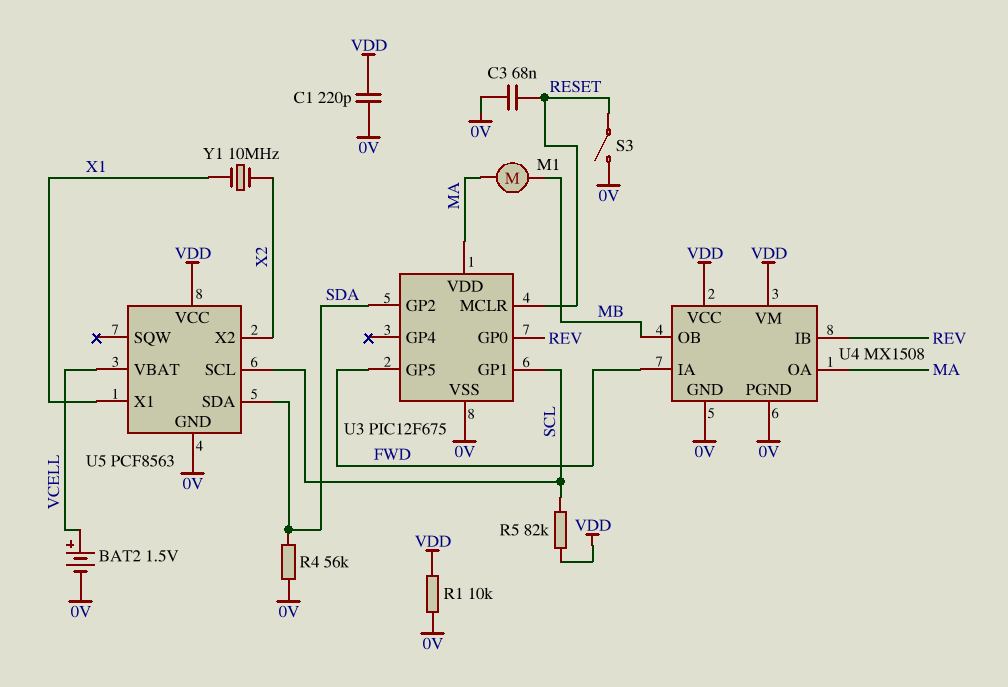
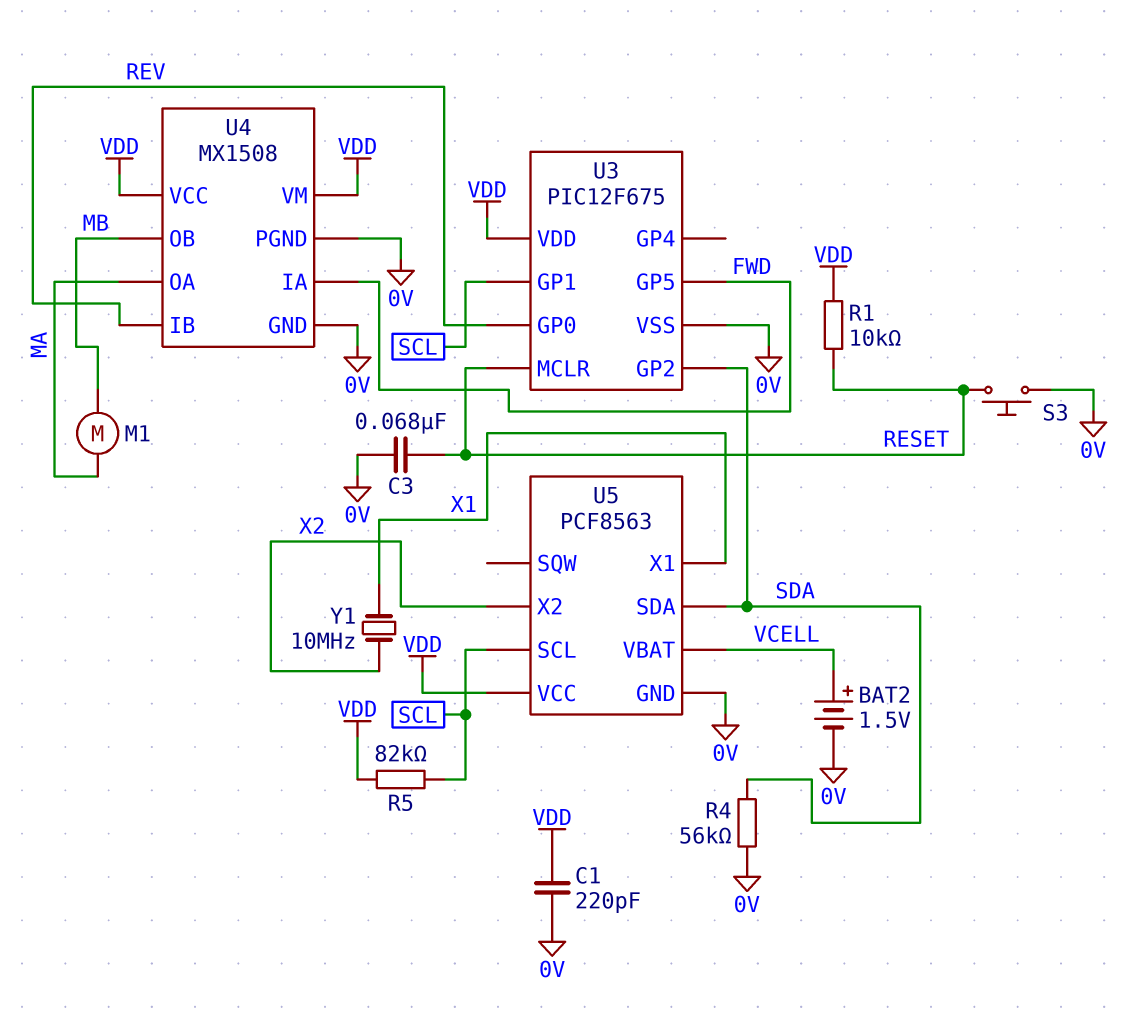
R1: 10k (0V, VDD) -> 10k (RESET, VDD)
S3: switch (0V, RESET) -> button (0V, RESET)
U3 pin VDD: MA -> VDD

